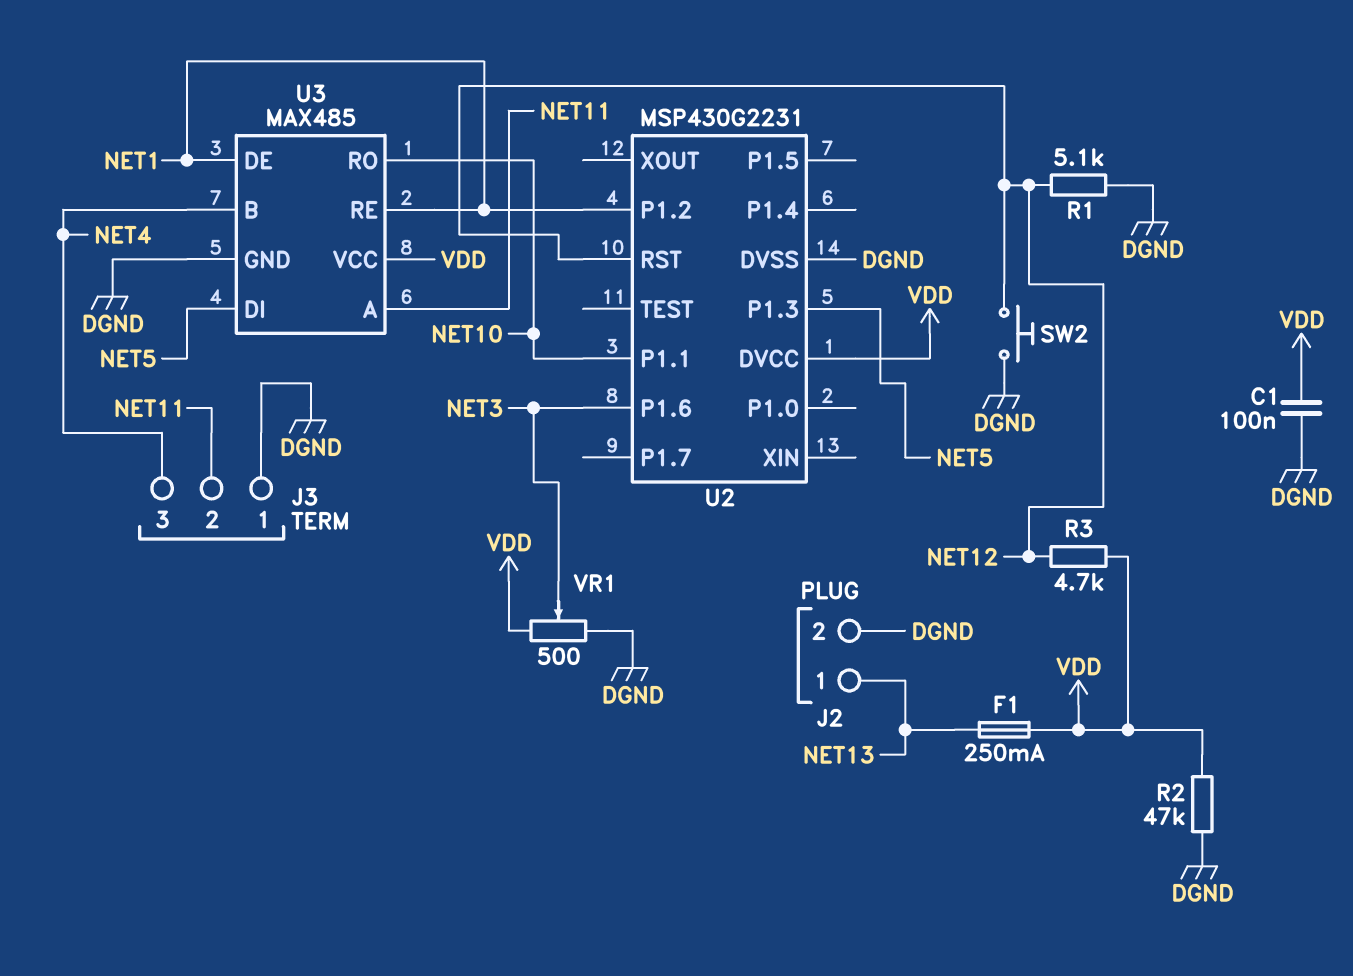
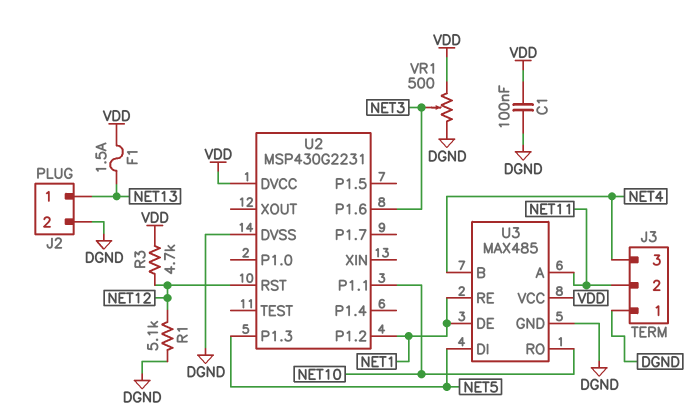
F1: 250mA (NET13, VDD) -> 1.5A (NET13, VDD)
R2: 47k (DGND, VDD) -> none
SW2: button (DGND, NET12) -> none

